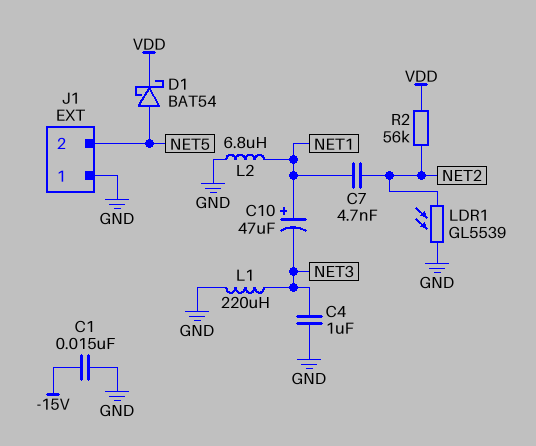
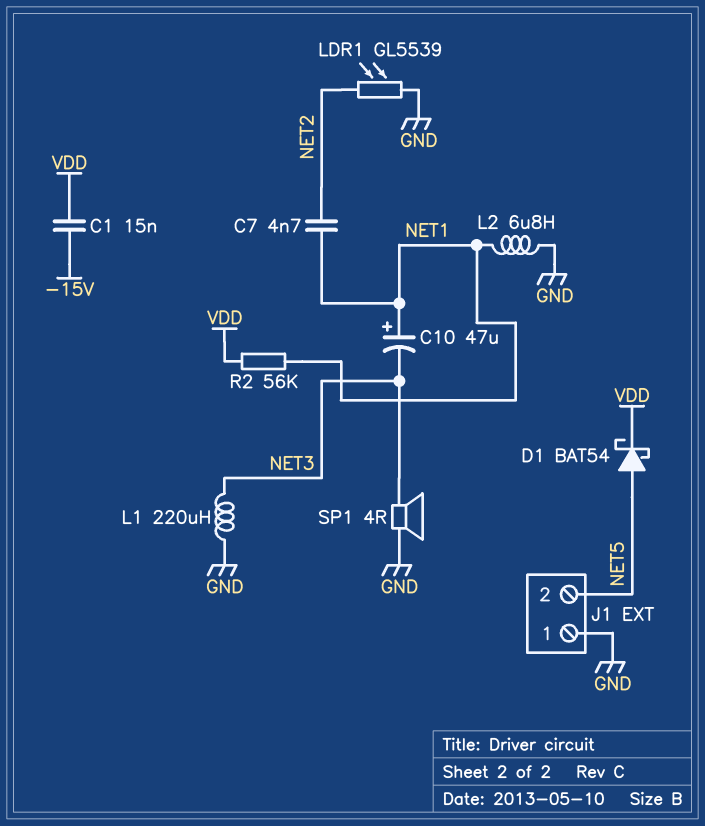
C1: 15nF (-15V, GND) -> 15nF (-15V, VDD)
C4: 1uF (GND, NET3) -> none
R2: 56k (NET2, VDD) -> 56k (NET1, VDD)
SP1: none -> speaker 4R (GND, NET3)

